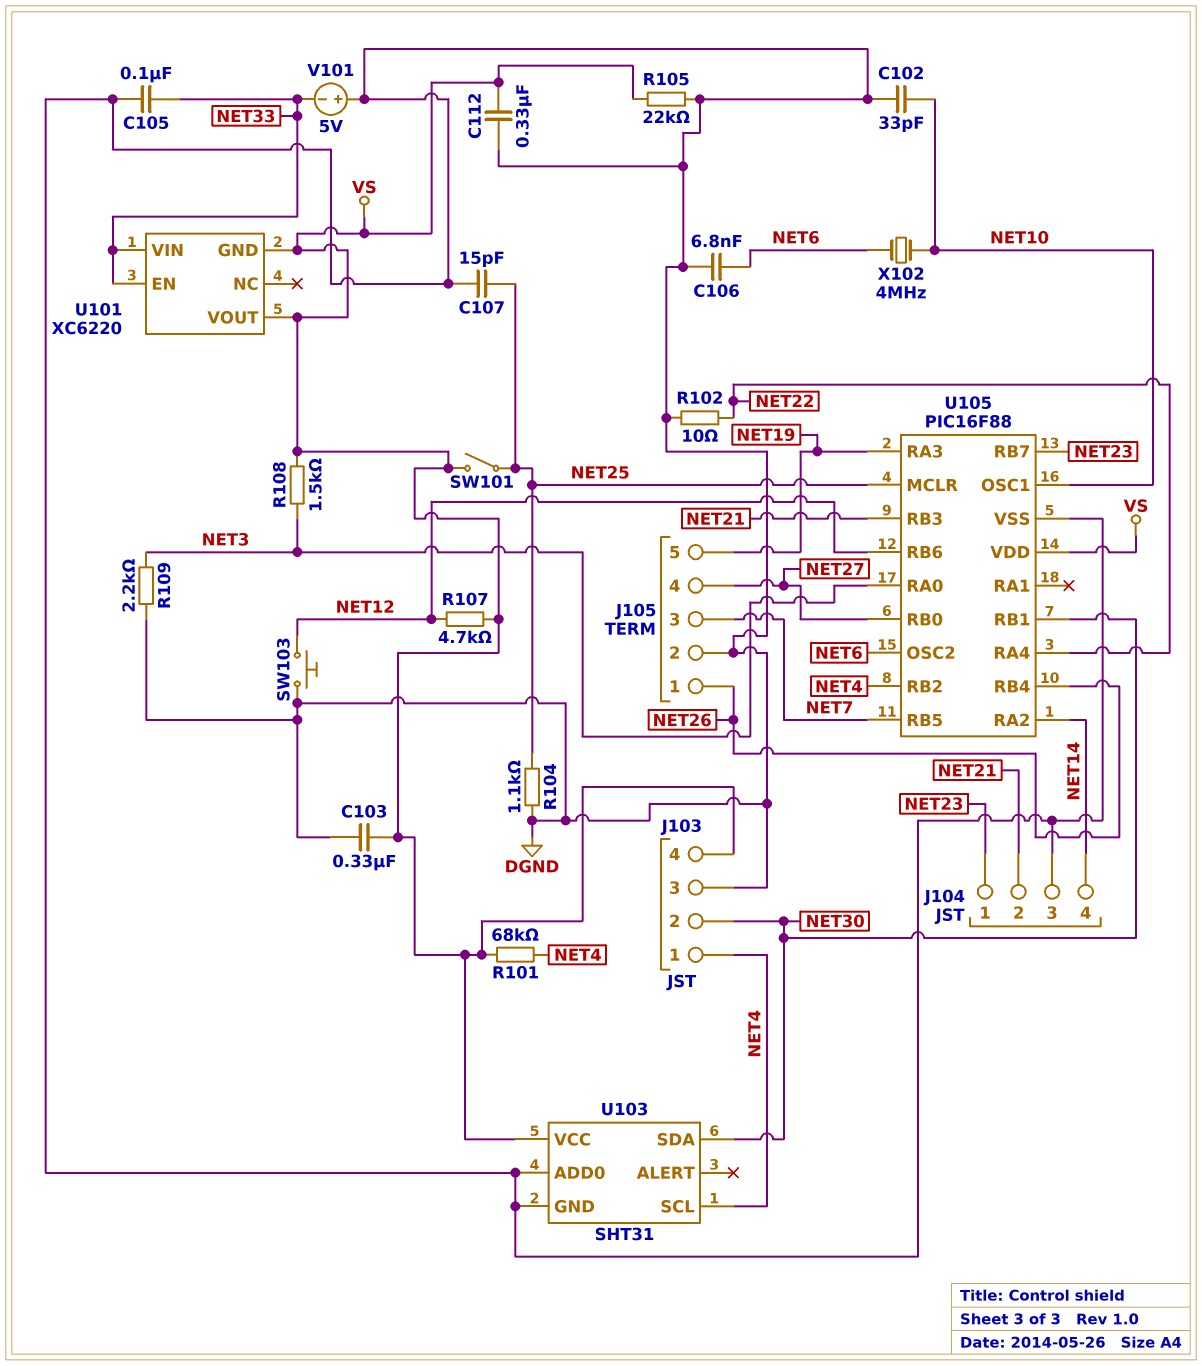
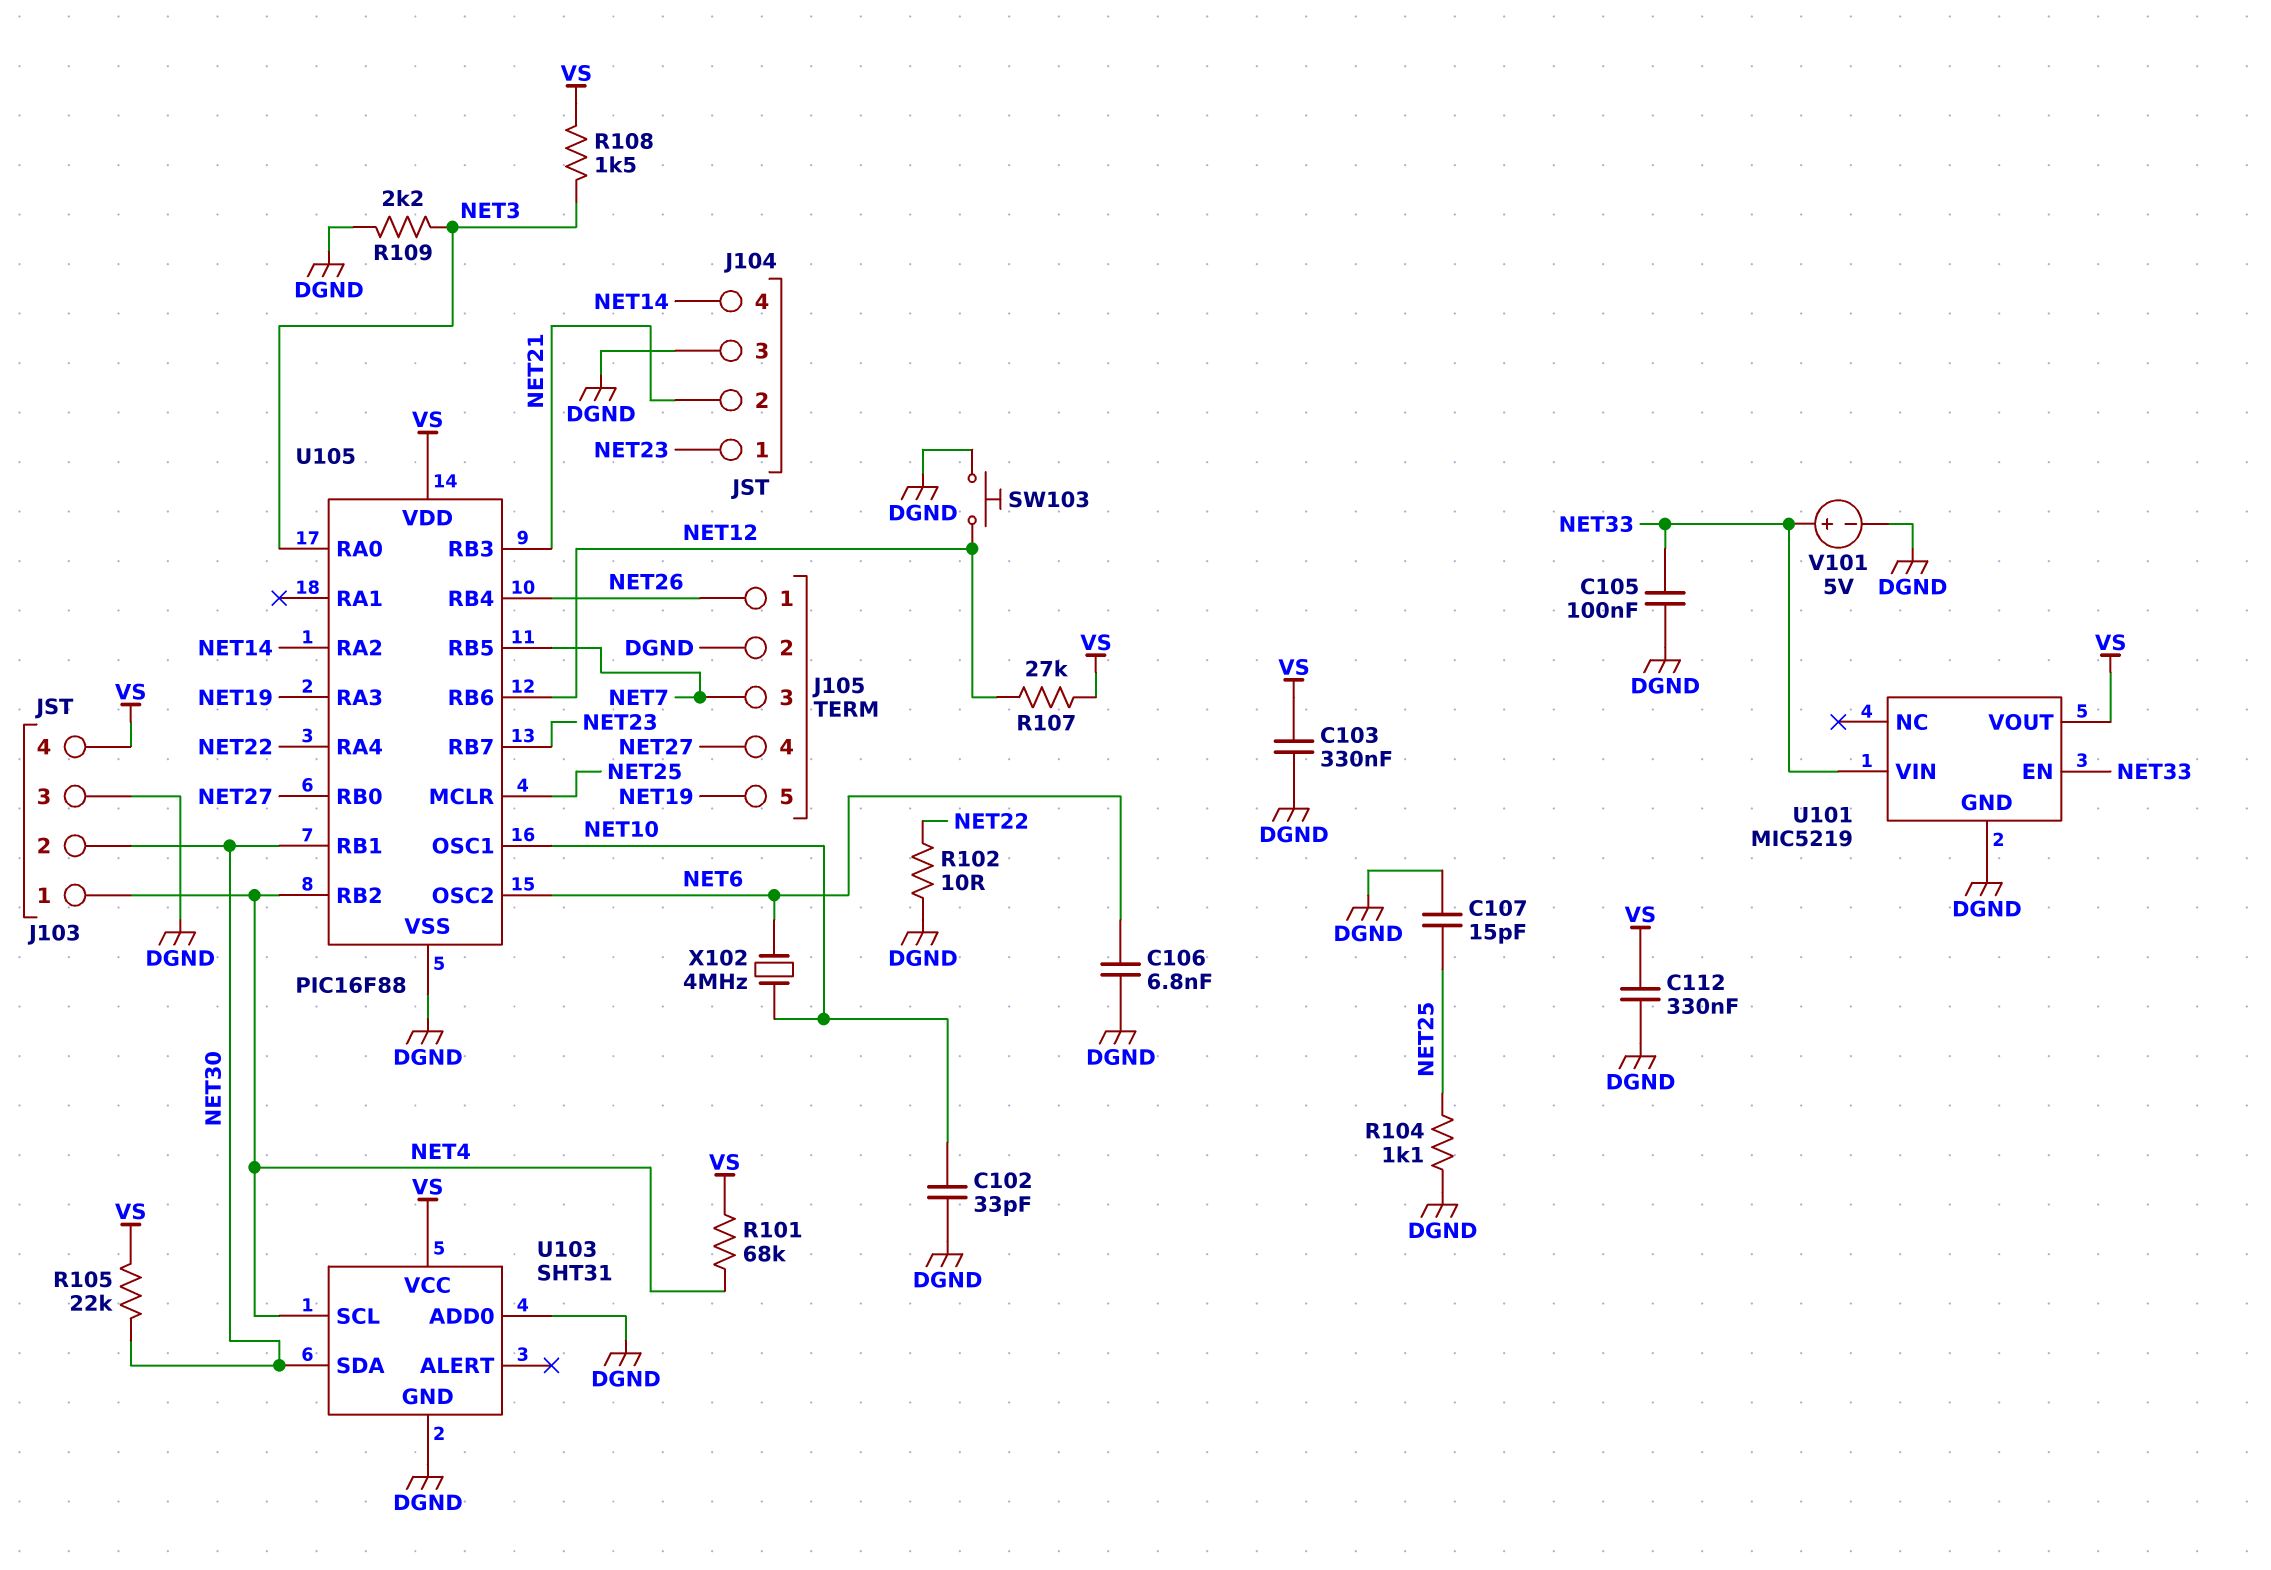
R105: 22k (DGND, VS) -> 22k (NET30, VS)
R107: 4.7k (NET12, VS) -> 27k (NET12, VS)
SW101: switch (NET25, VS) -> none
U101: XC6220 -> MIC5219
U101 pin GND: VS -> DGND
V101: 5V (plus DGND, minus NET33) -> 5V (plus NET33, minus DGND)

